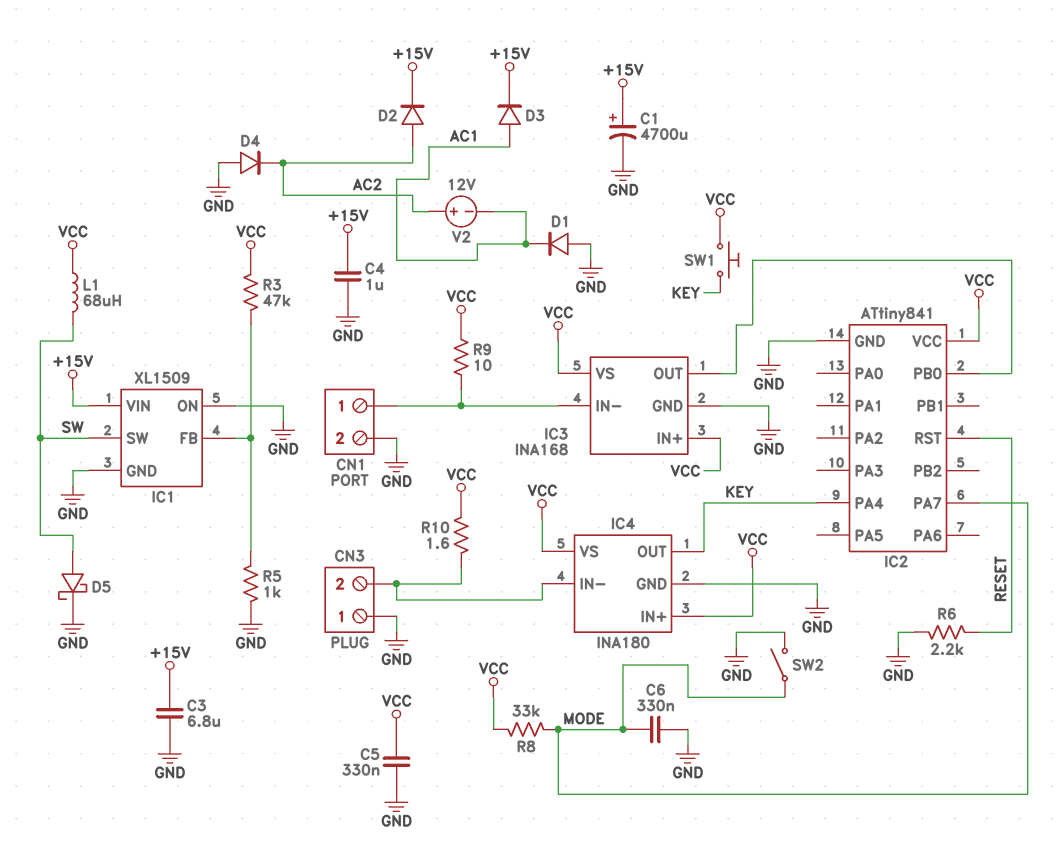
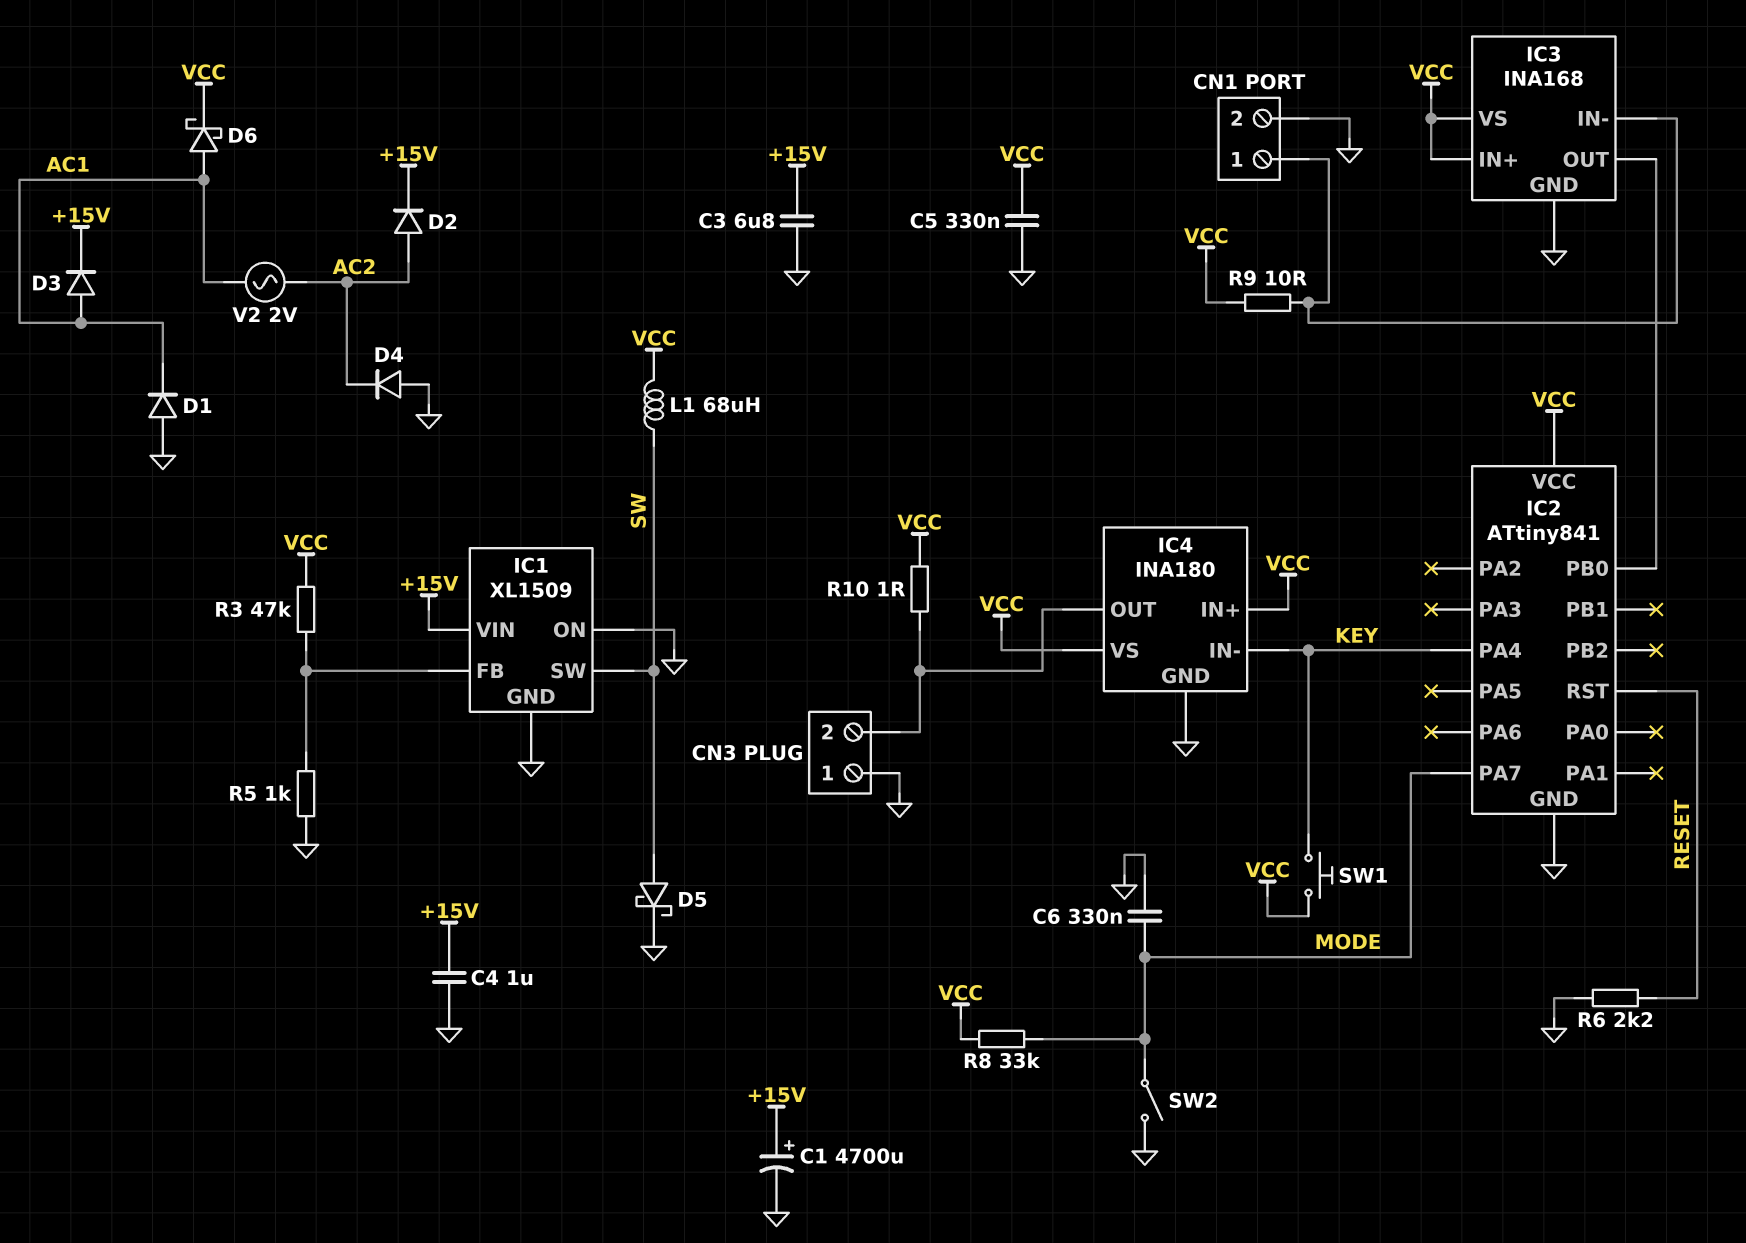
D6: none -> schottky (A AC1, K VCC)
IC4 pin IN-: CN3/2 -> KEY
IC4 pin OUT: KEY -> CN3/2
R10: 1.6 (CN3/2, VCC) -> 1 (CN3/2, VCC)
V2: 12V (plus AC2, minus AC1) -> AC 2V (AC1, AC2)

